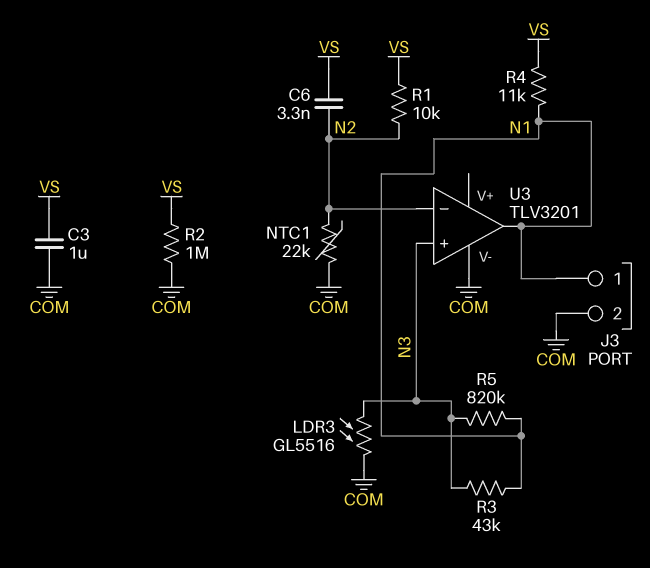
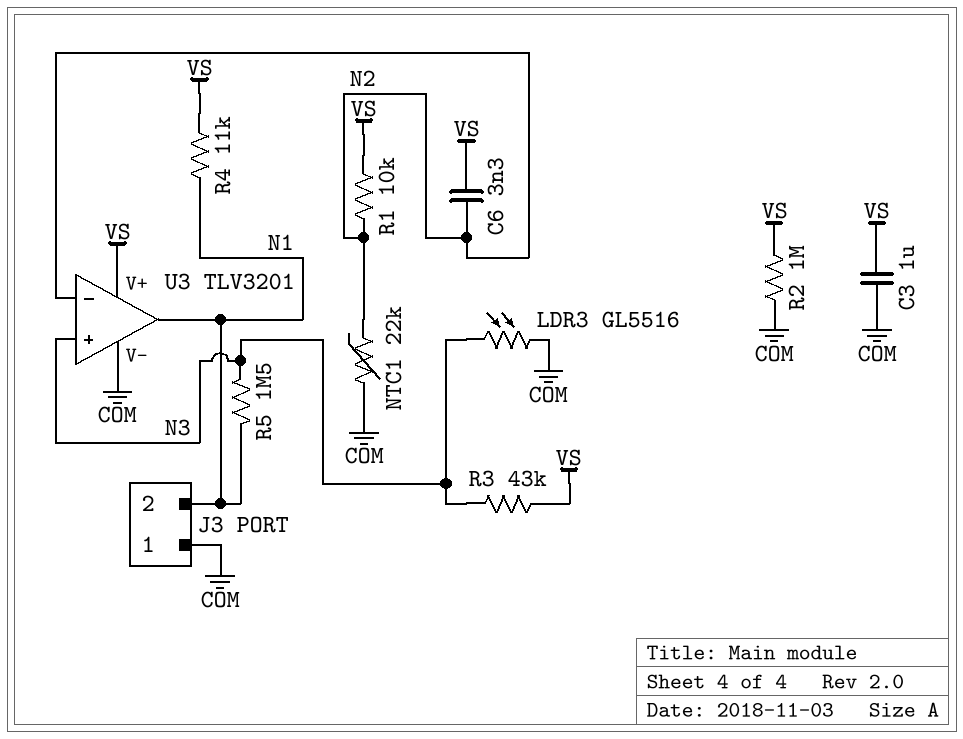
J3 pin 1: N1 -> COM
J3 pin 2: COM -> N1
R3: 43k (N1, N3) -> 43k (N3, VS)
R5: 820k (N1, N3) -> 1.5M (N1, N3)
U3 pin V+: none -> VS

